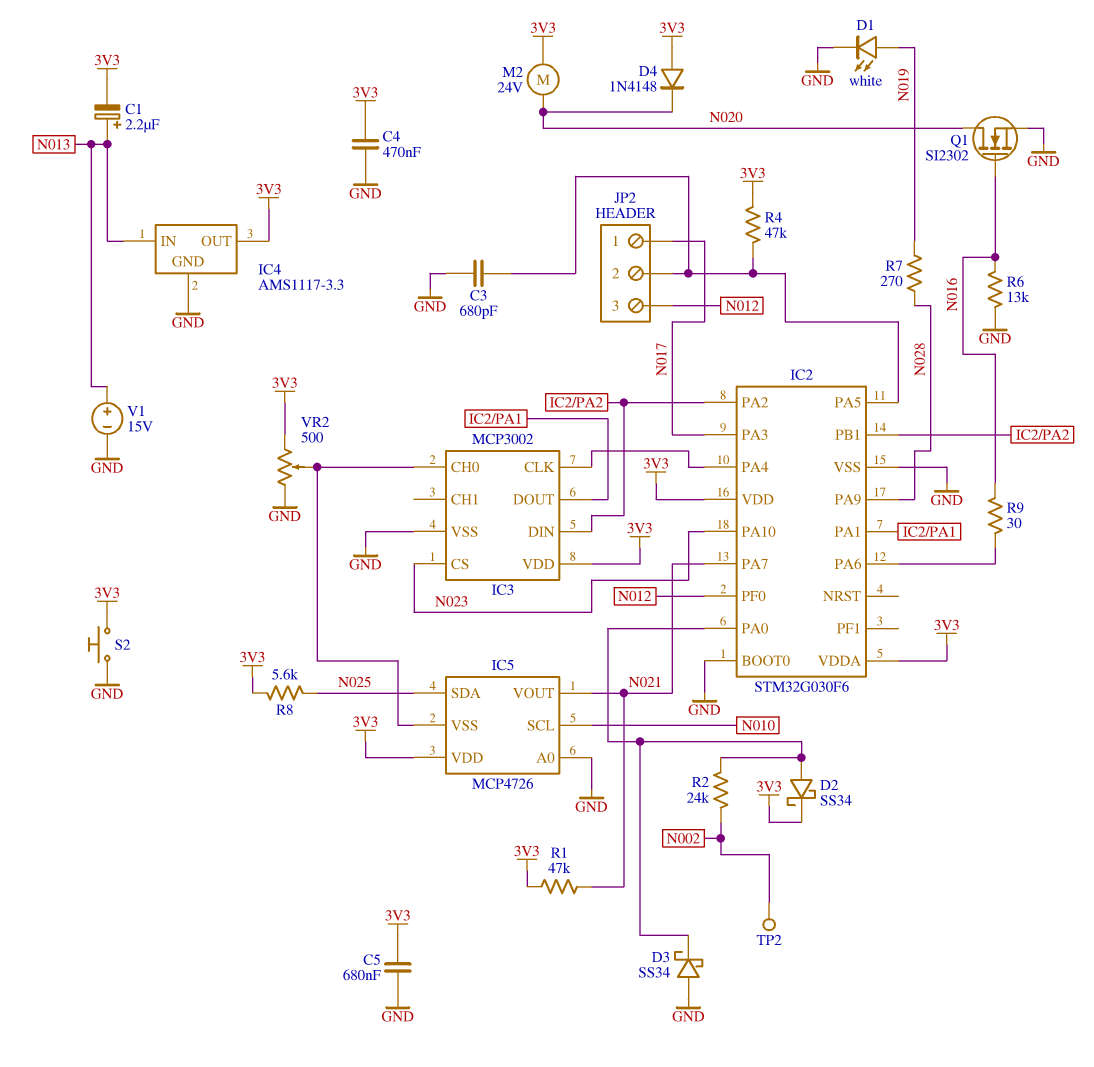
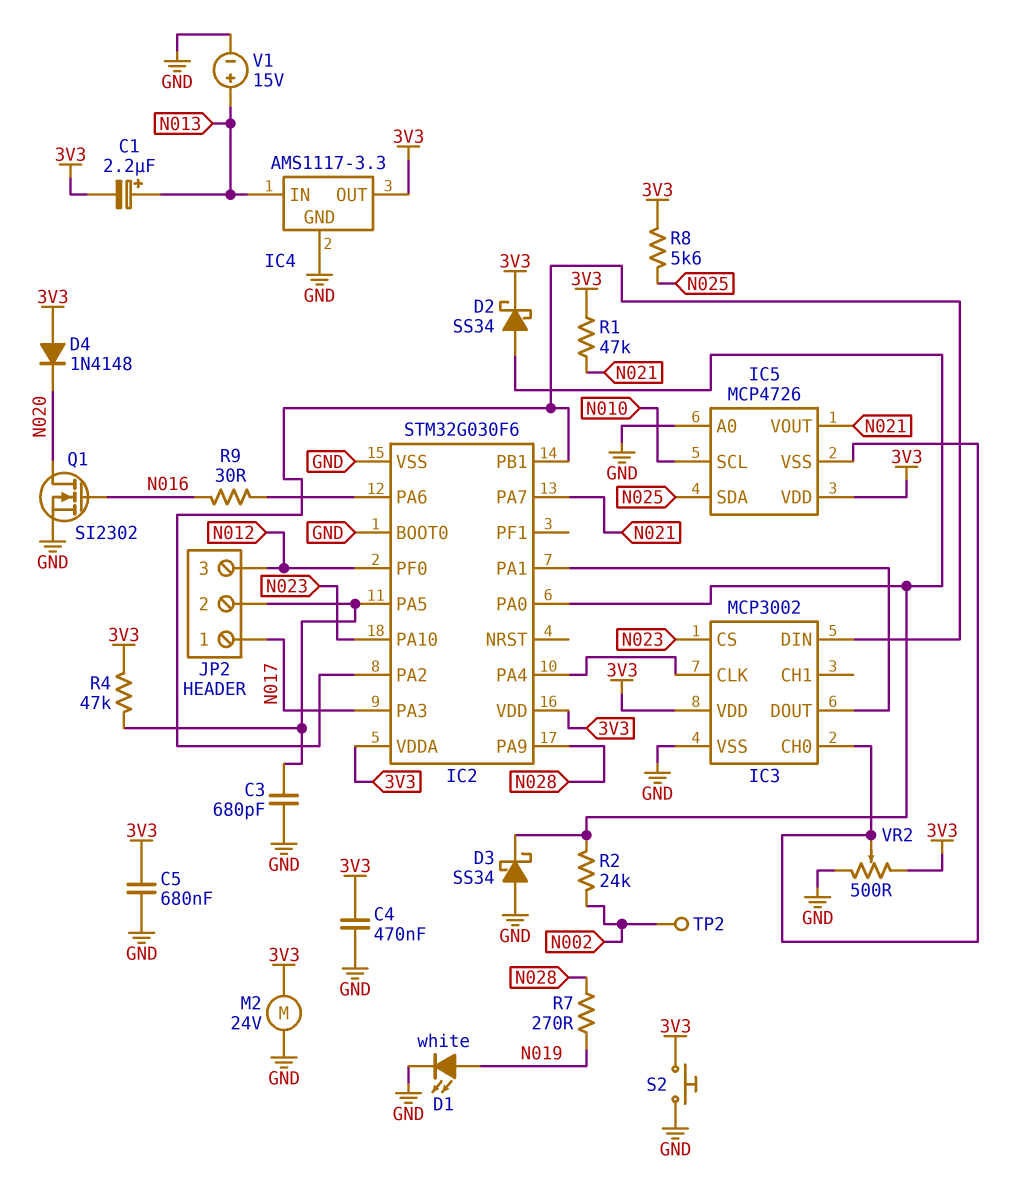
M2: motor 24V (3V3, N020) -> motor 24V (3V3, GND)
R6: 13k (GND, N016) -> none

